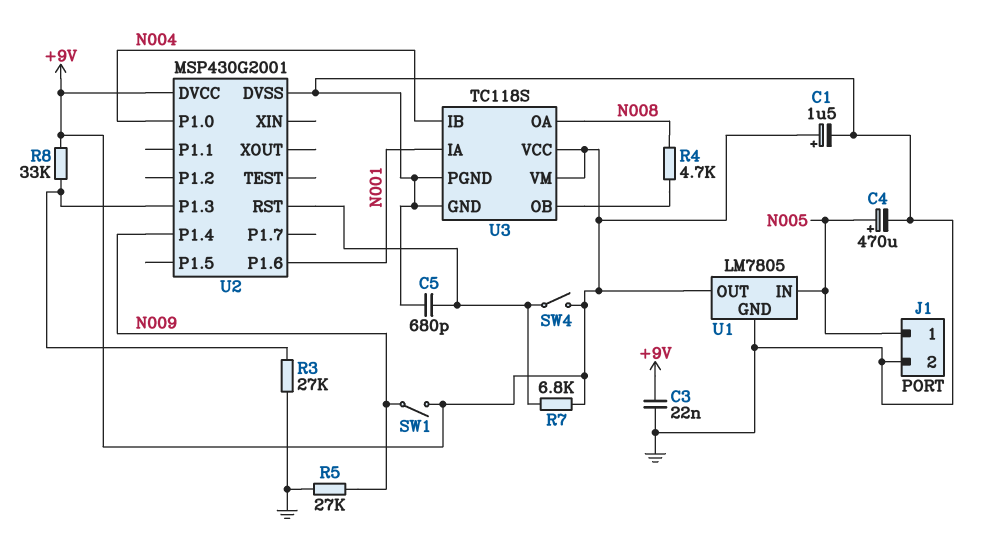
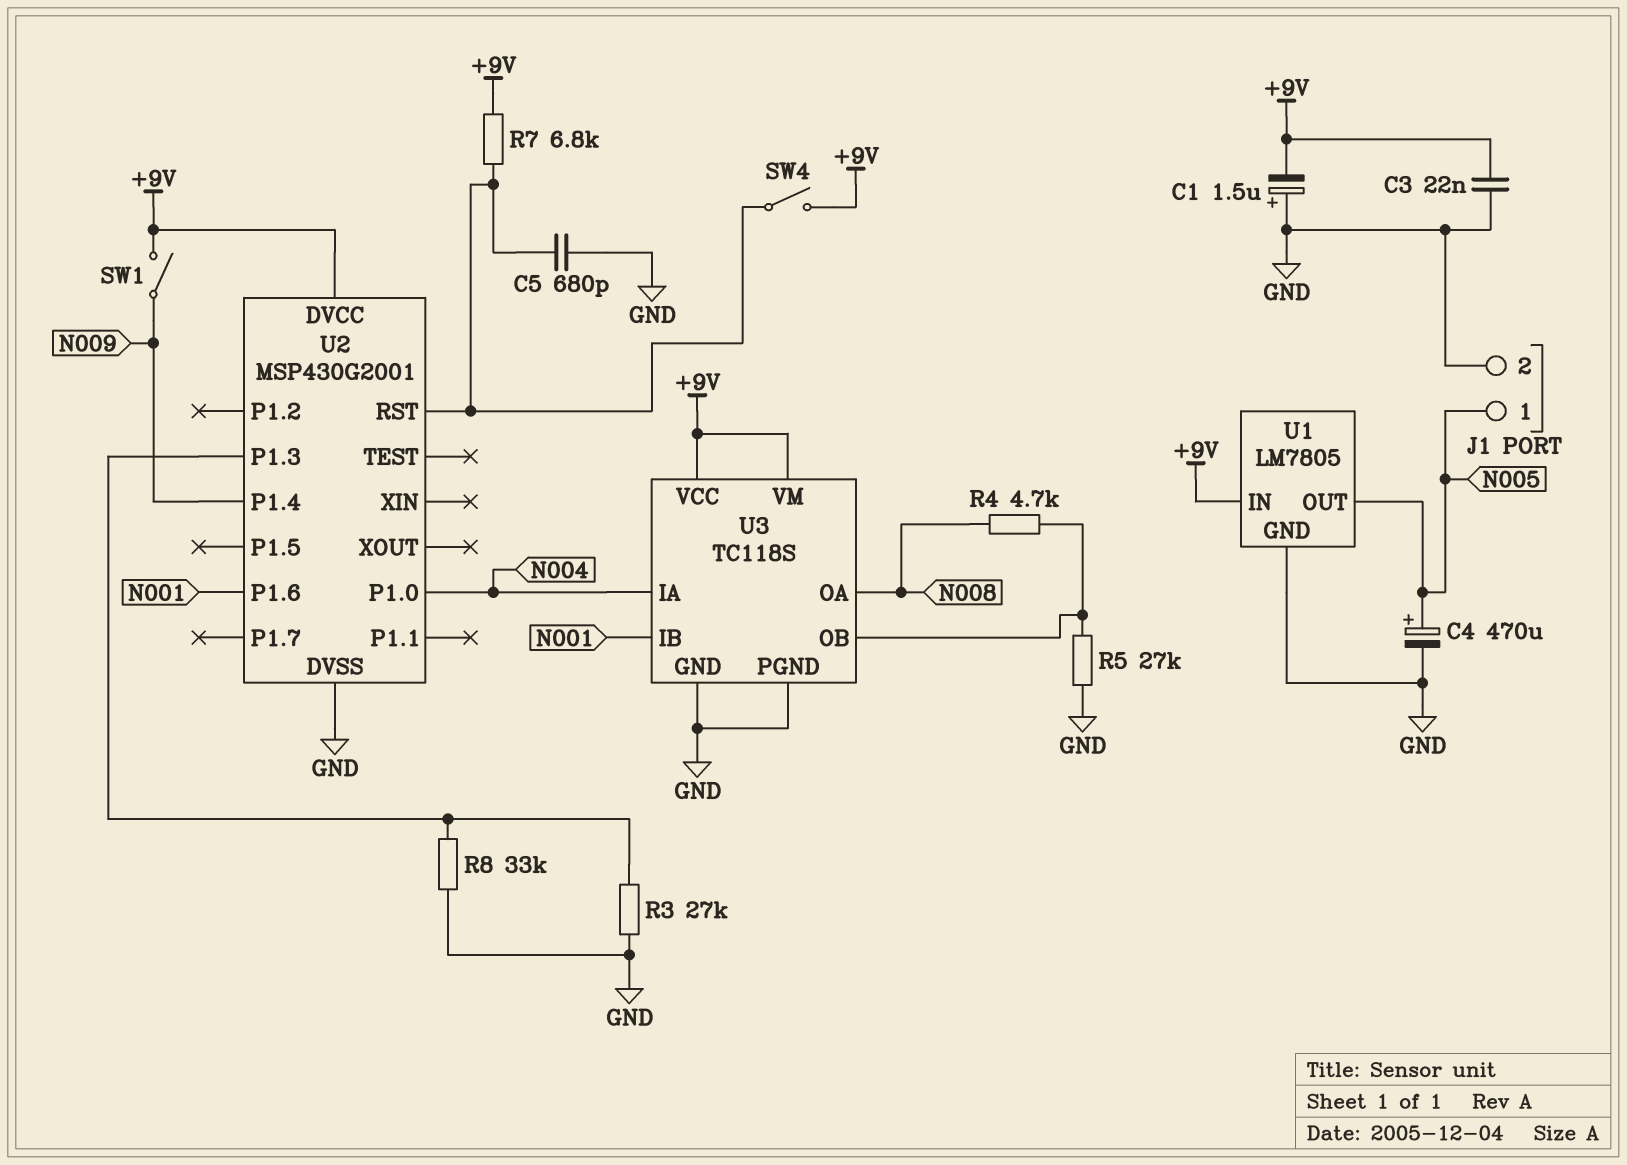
C1: 1.5uF (plus +9V, minus GND) -> 1.5uF (plus GND, minus +9V)
R5: 27k (GND, N009) -> 27k (GND, U3/OB)
R8: 33k (+9V, U2/P1.3) -> 33k (GND, U2/P1.3)
U1 pin IN: N005 -> +9V
U1 pin OUT: +9V -> N005
U3 pin IA: N001 -> N004
U3 pin IB: N004 -> N001

